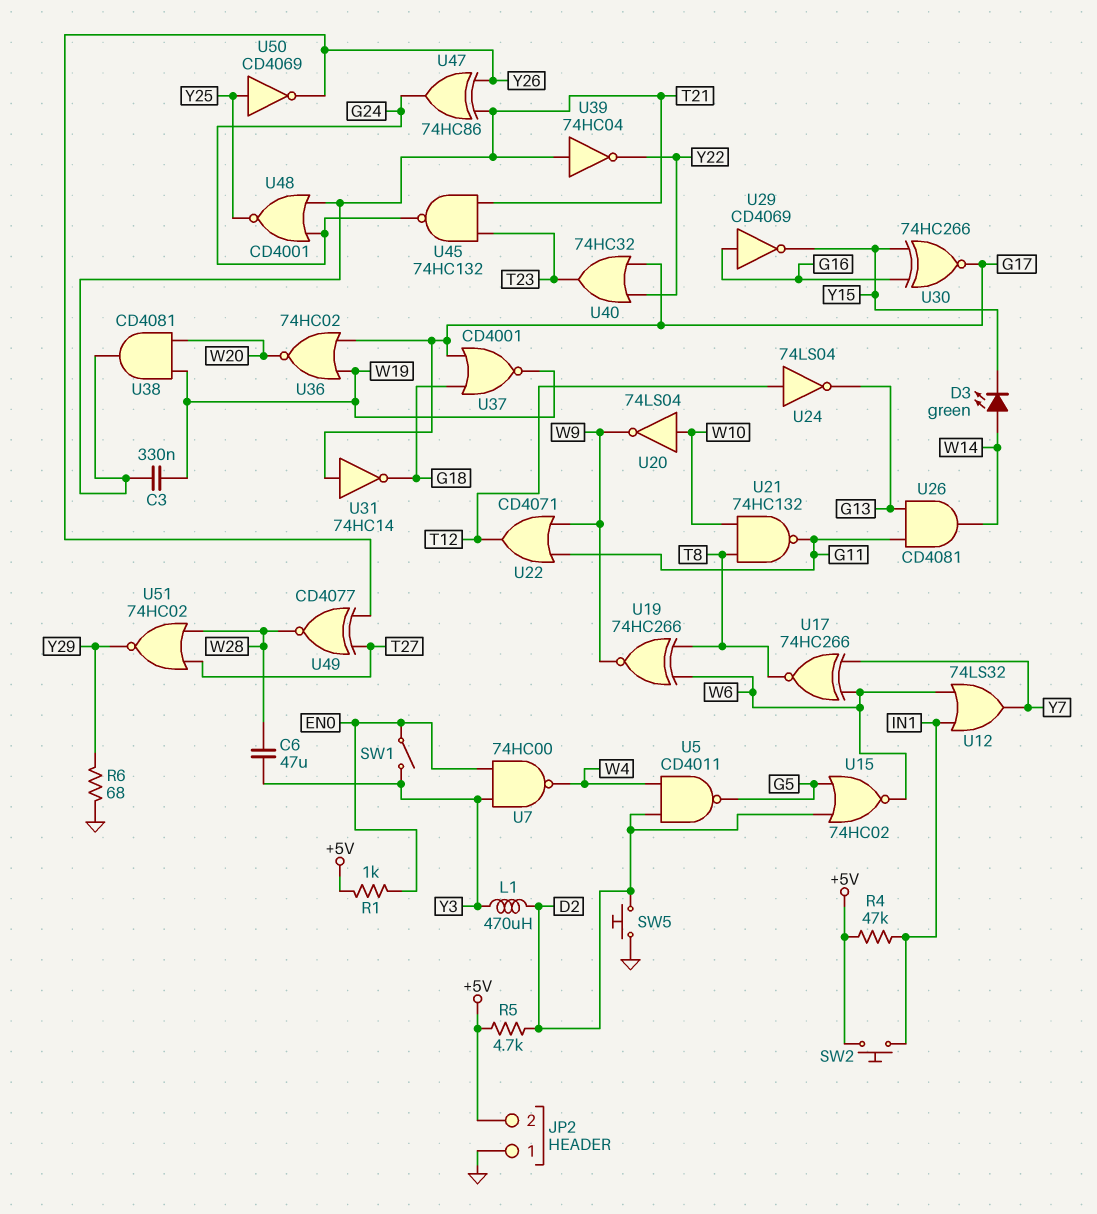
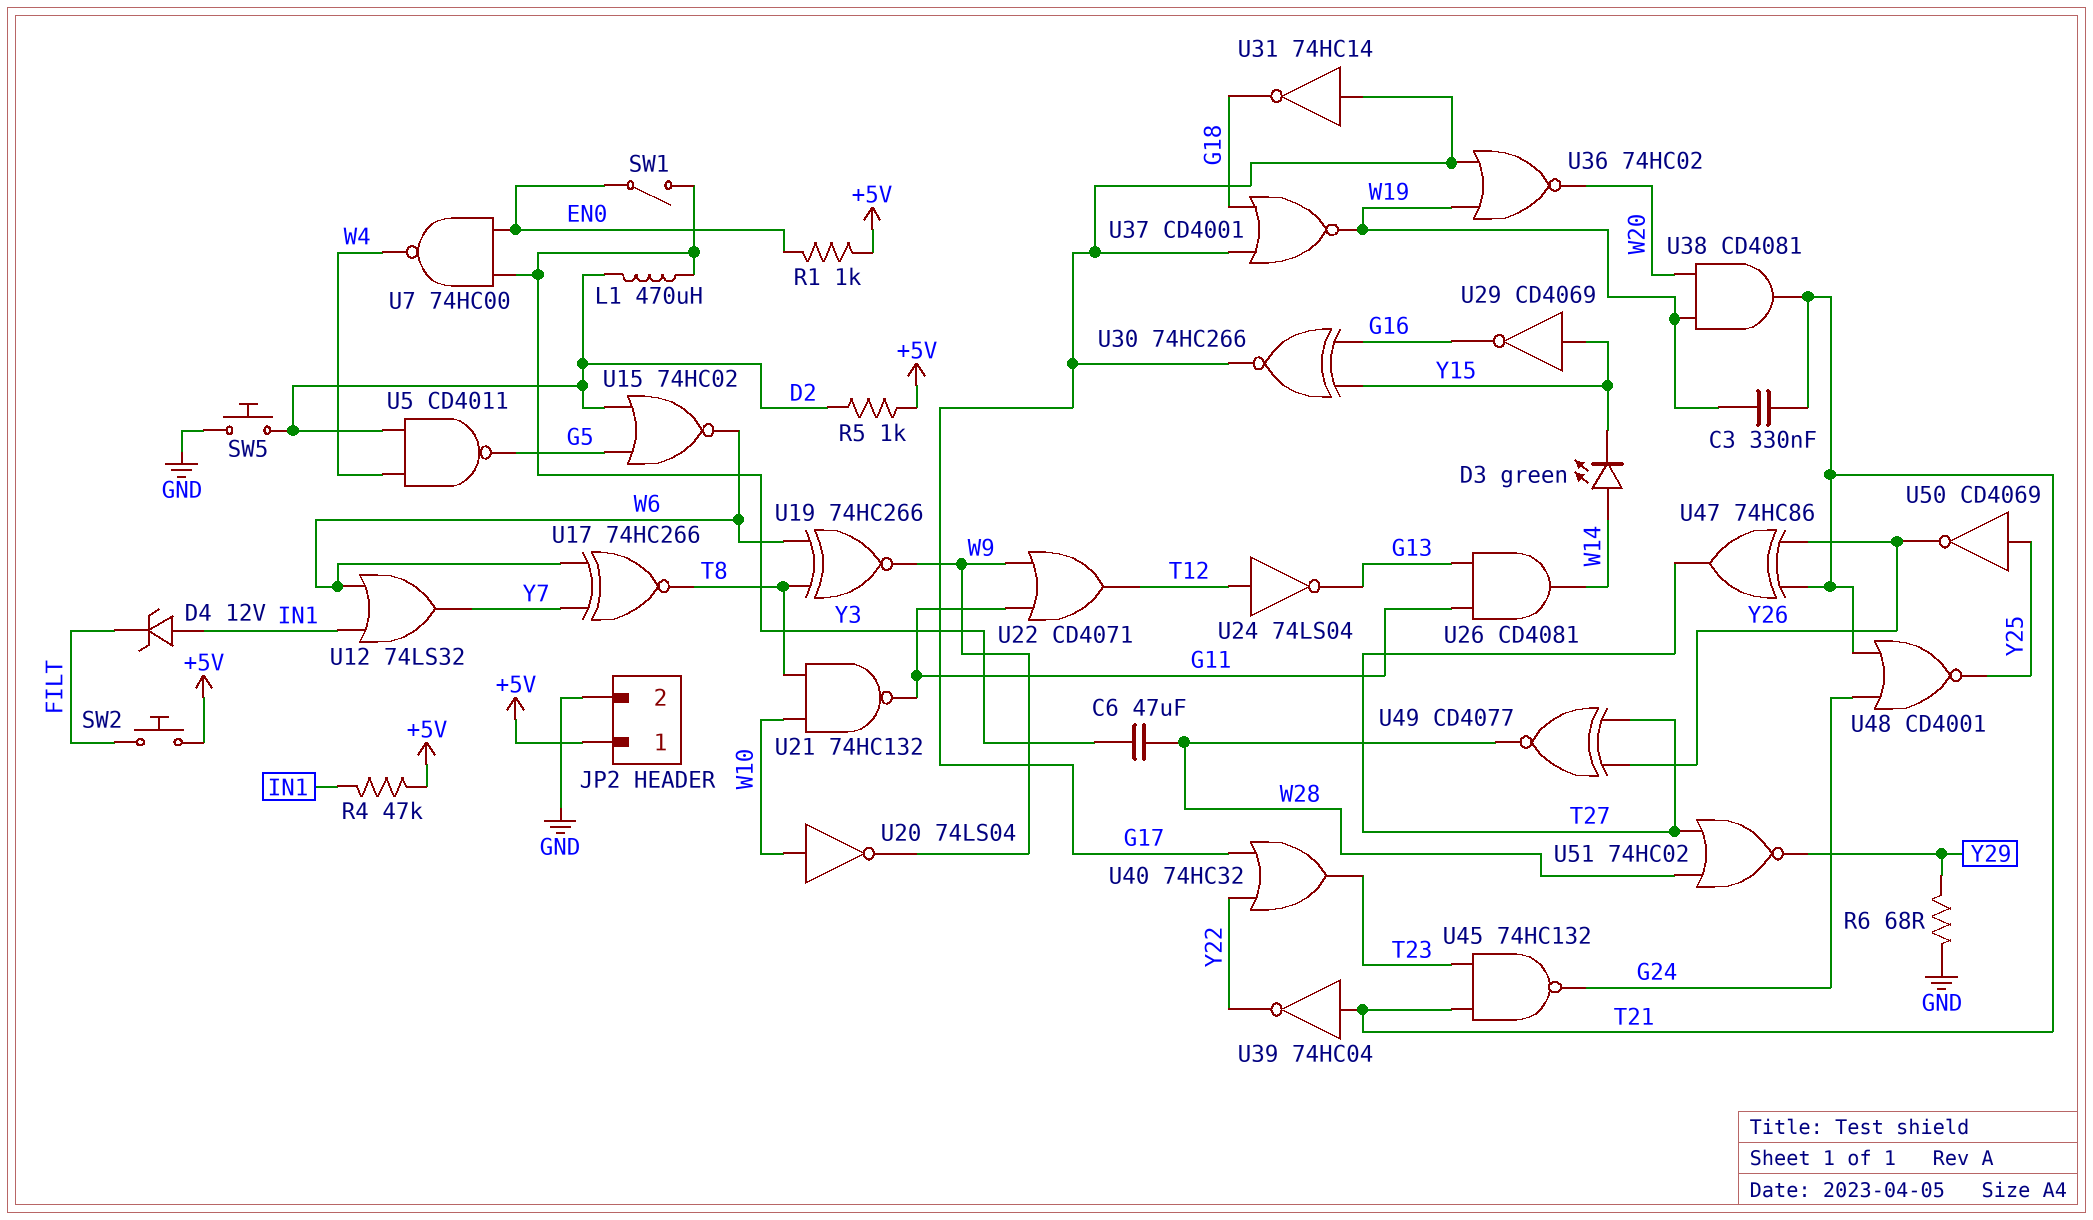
D4: none -> zener 12V (A IN1, K FILT)
JP2 pin 1: GND -> +5V
JP2 pin 2: +5V -> GND
R5: 4.7k (+5V, D2) -> 1k (+5V, D2)
SW2: button (+5V, IN1) -> button (+5V, FILT)
U29: NOT CD4069 (in G16, out Y15) -> NOT CD4069 (in Y15, out G16)
U47: XOR 74HC86 (in T21, in Y26, out G24) -> XOR 74HC86 (in T21, in Y26, out T27)

